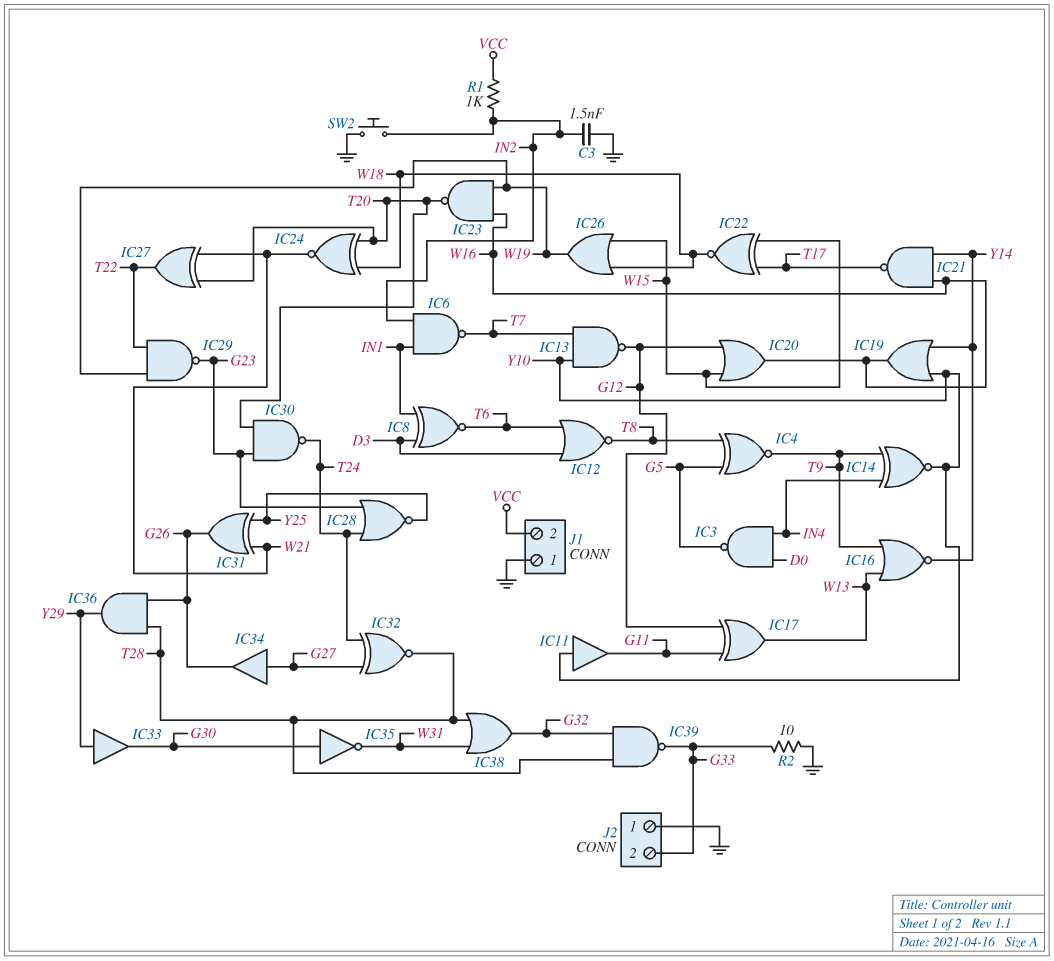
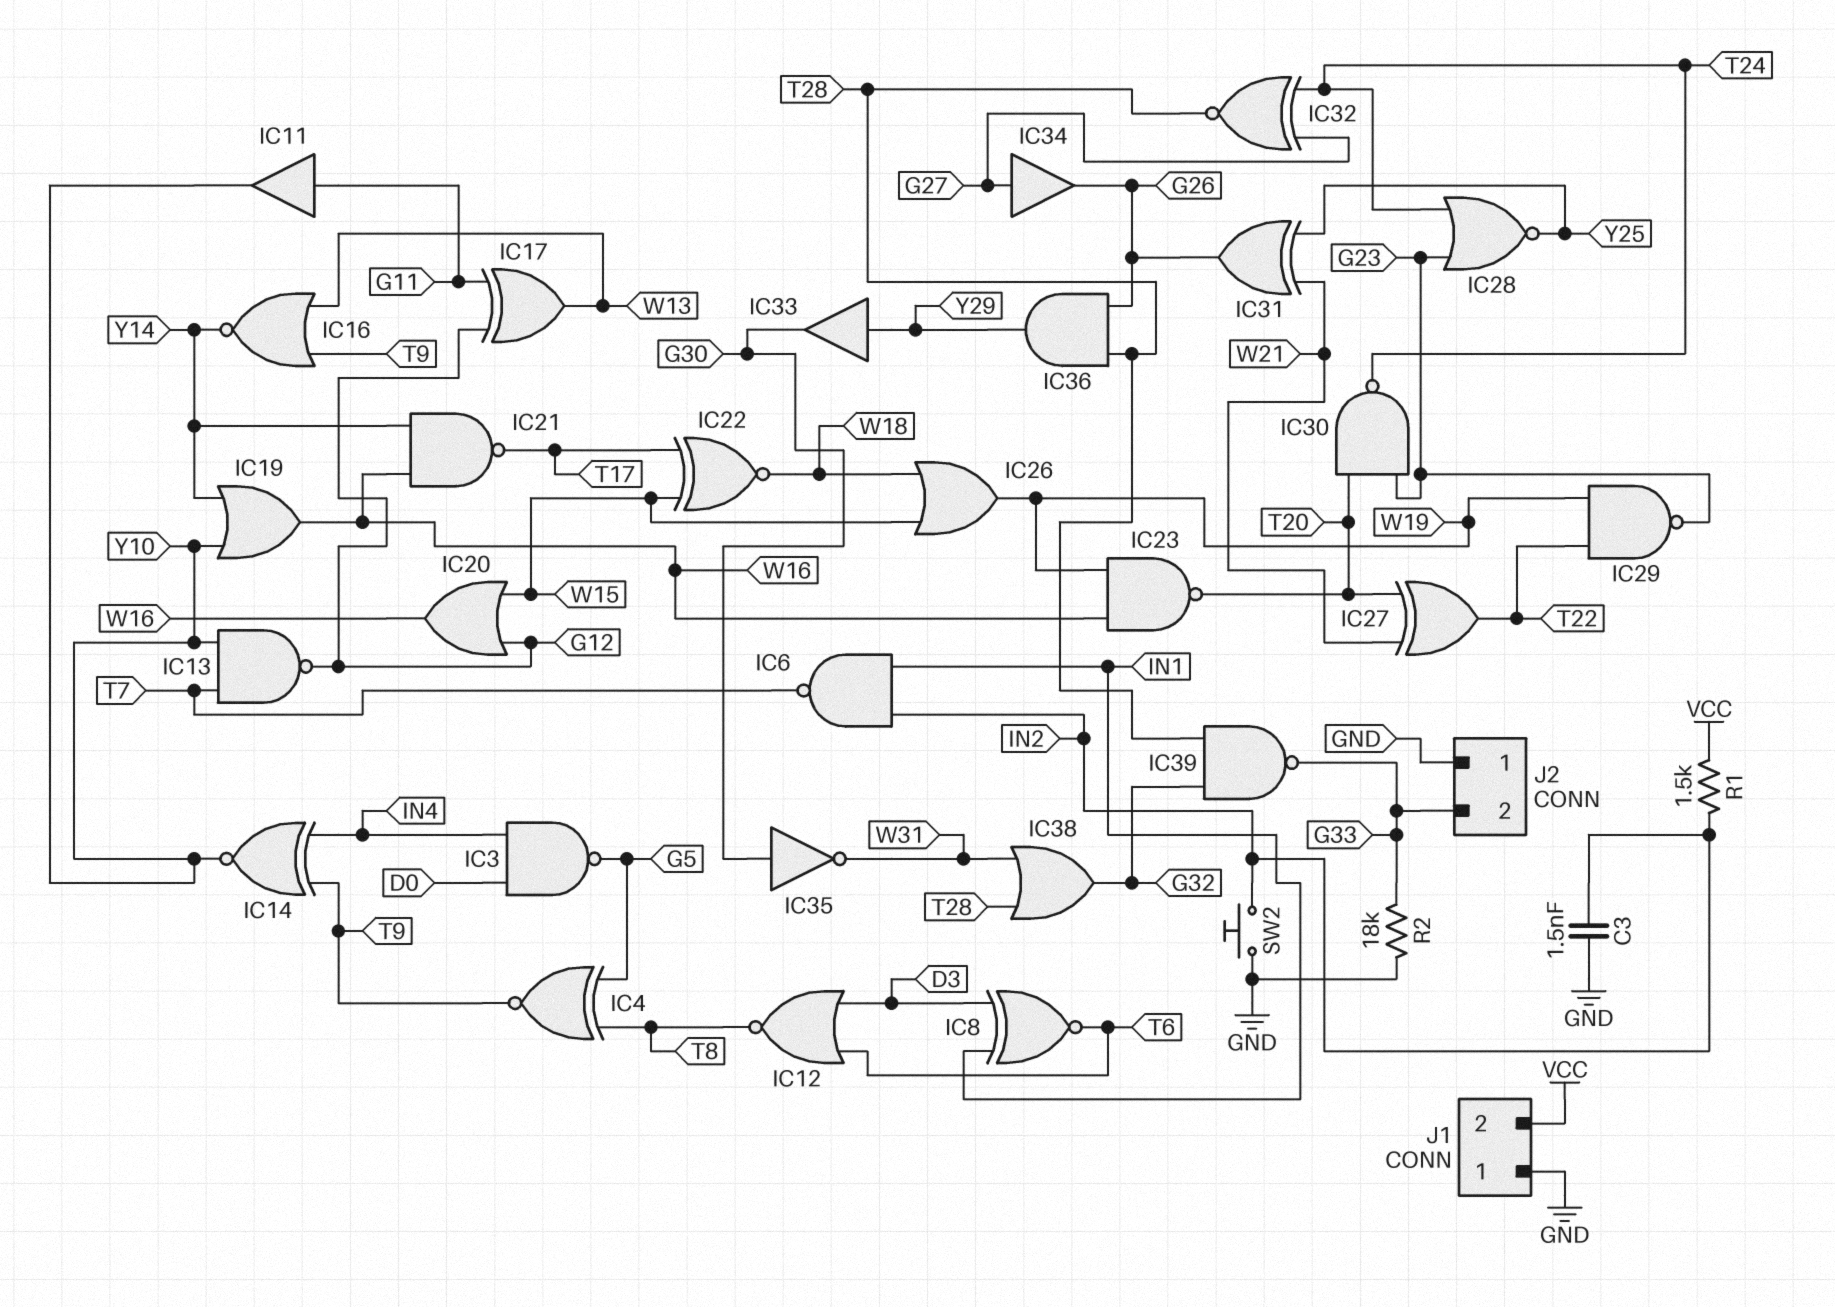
IC11: buffer (in Y10, out G11) -> buffer (in G11, out Y10)
IC24: XNOR (in T20, in W18, out W21) -> none
R1: 1k (IN2, VCC) -> 1.5k (IN2, VCC)
R2: 10 (G33, GND) -> 18k (G33, GND)

